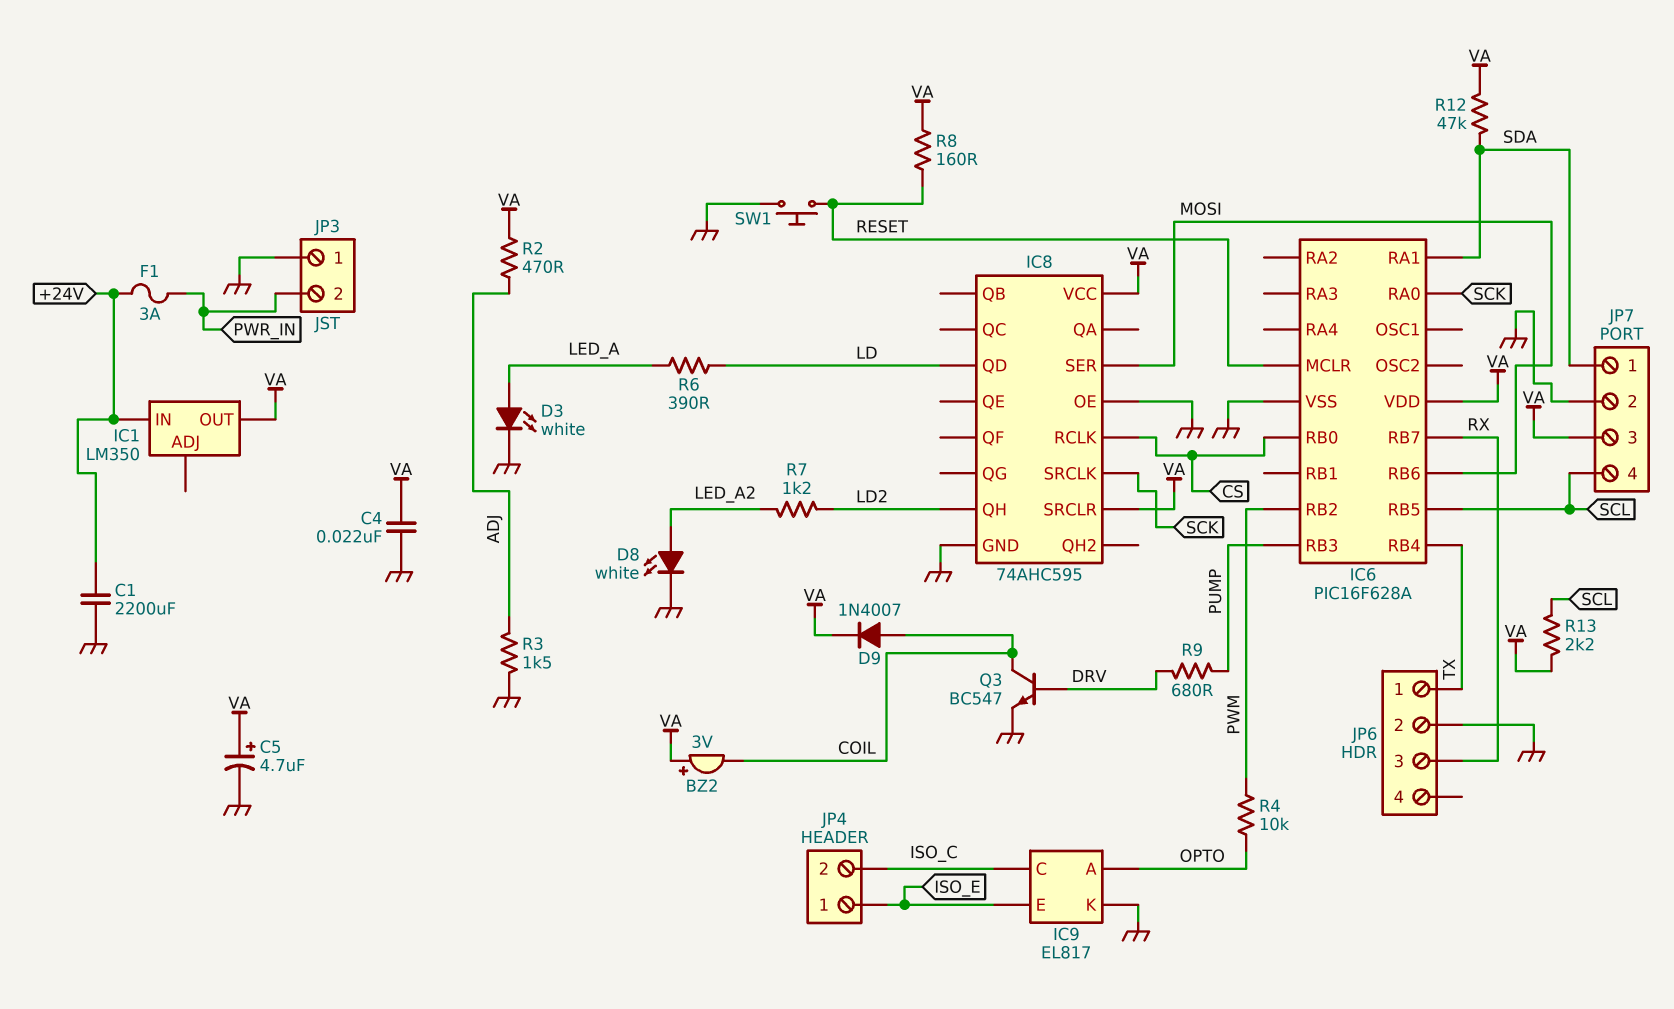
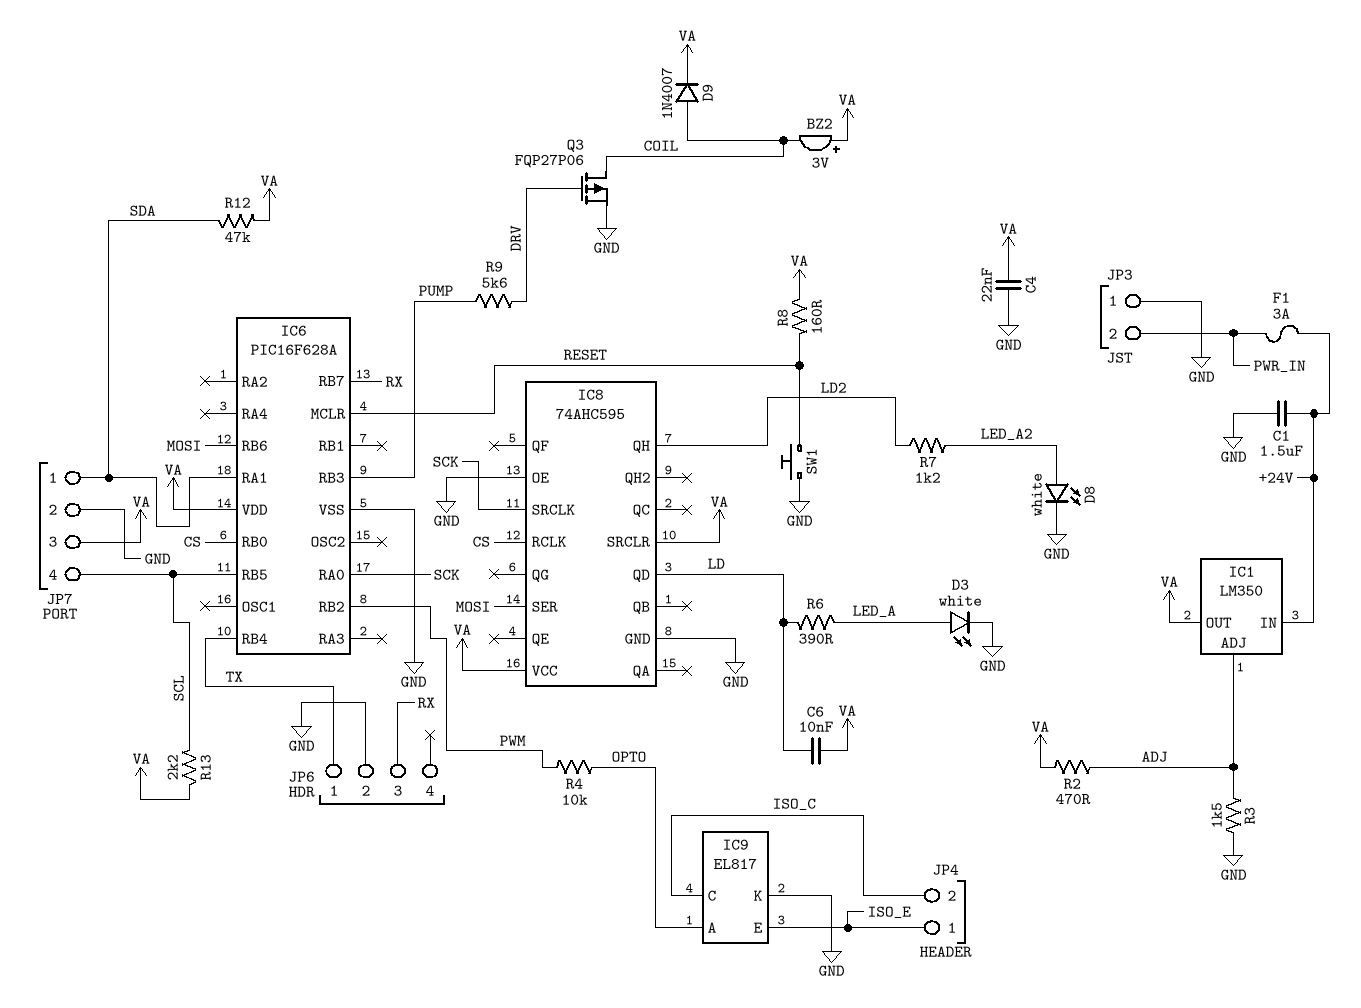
C1: 2200uF (+24V, GND) -> 1.5uF (+24V, GND)
C5: 4.7uF (plus VA, minus GND) -> none
C6: none -> 10nF (LD, VA)
IC1 pin ADJ: none -> ADJ
Q3: NPN BC547 (B DRV, C COIL, E GND) -> PMOS FQP27P06 (G DRV, D COIL, S GND)
R9: 680 (DRV, PUMP) -> 5.6k (DRV, PUMP)

